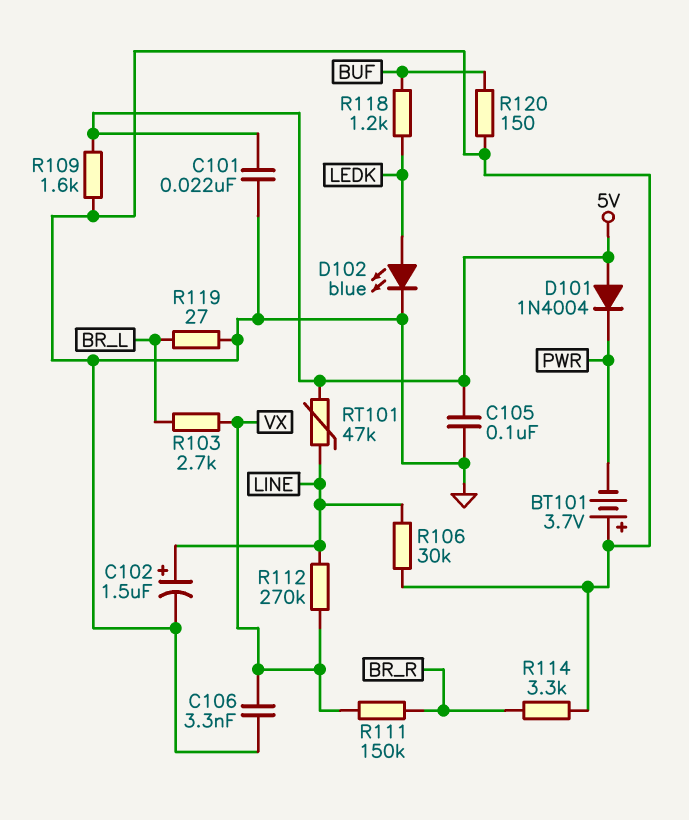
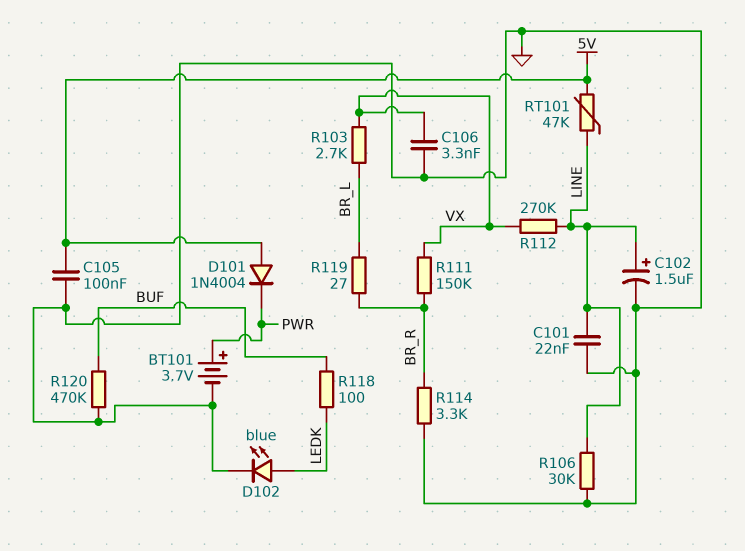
BT101: 3.7V (plus GND, minus PWR) -> 3.7V (plus PWR, minus GND)
C101: 22nF (5V, GND) -> 22nF (GND, LINE)
R109: 1.6k (5V, GND) -> none
R118: 1.2k (BUF, LEDK) -> 100 (BUF, LEDK)
R119: 27 (BR_L, GND) -> 27 (BR_L, BR_R)
R120: 150 (BUF, GND) -> 470k (BUF, GND)

